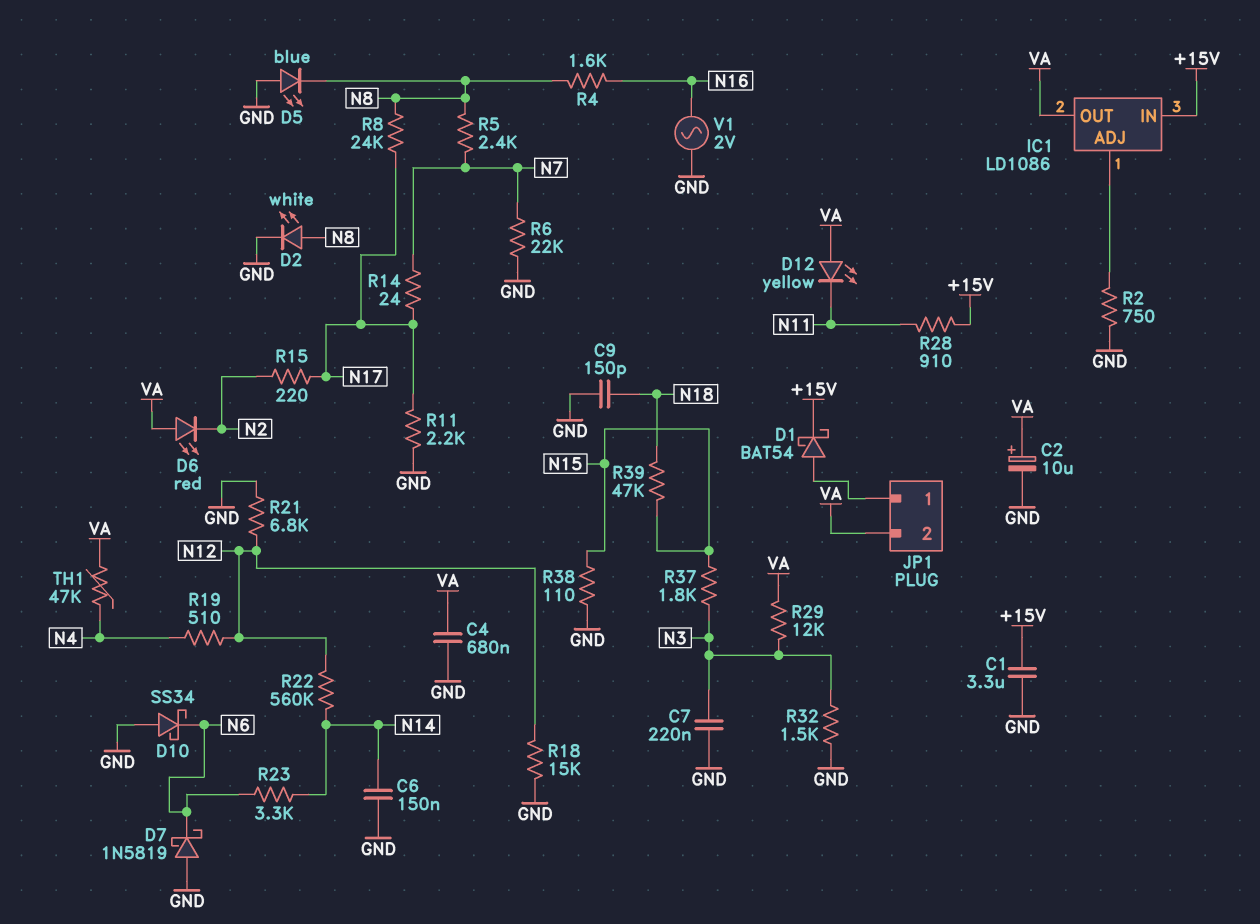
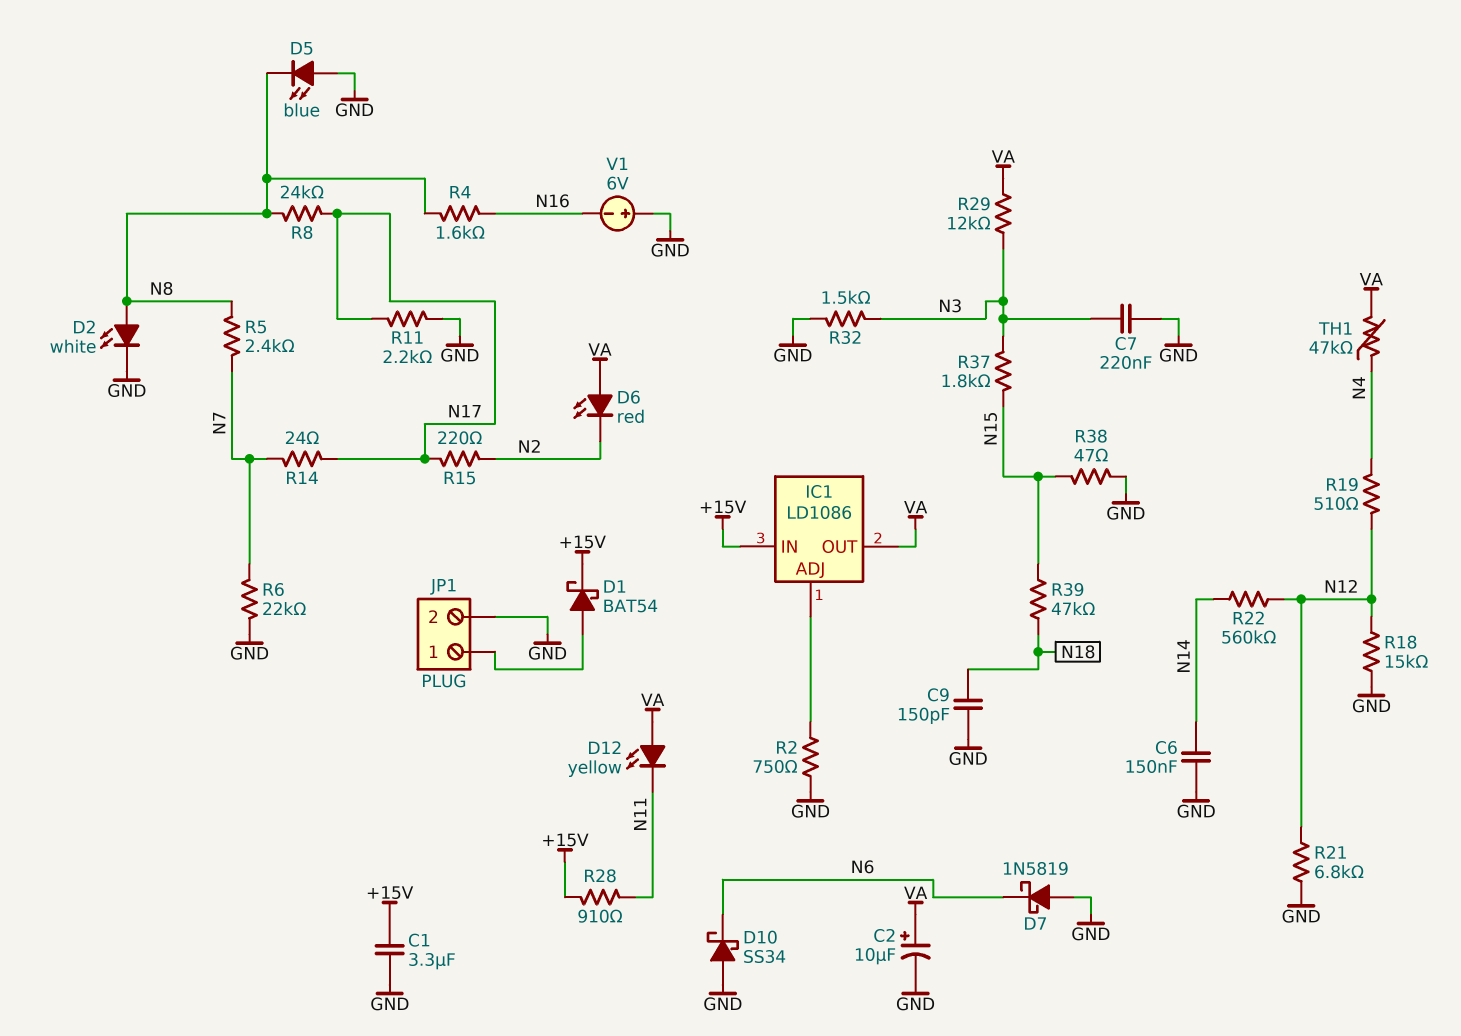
C4: 680nF (GND, VA) -> none
JP1 pin 2: VA -> GND
R23: 3.3k (N6, N14) -> none
R38: 110 (GND, N15) -> 47 (GND, N15)
V1: AC 2V (GND, N16) -> 6V (plus GND, minus N16)

